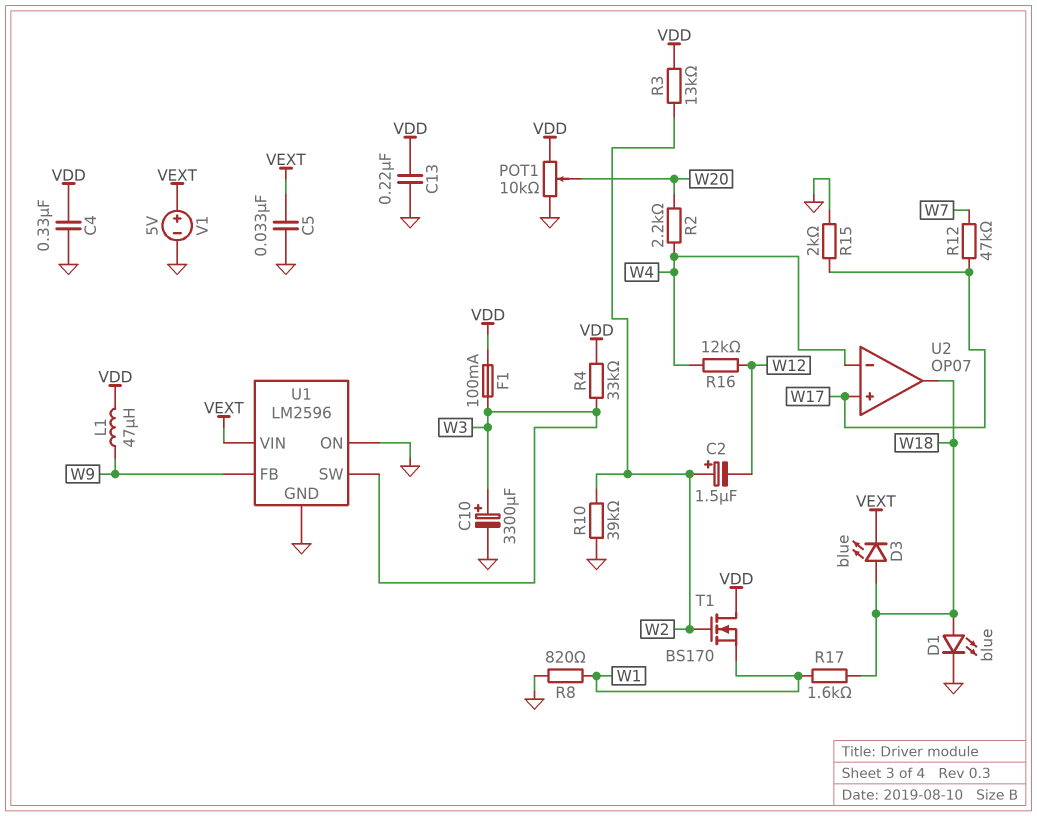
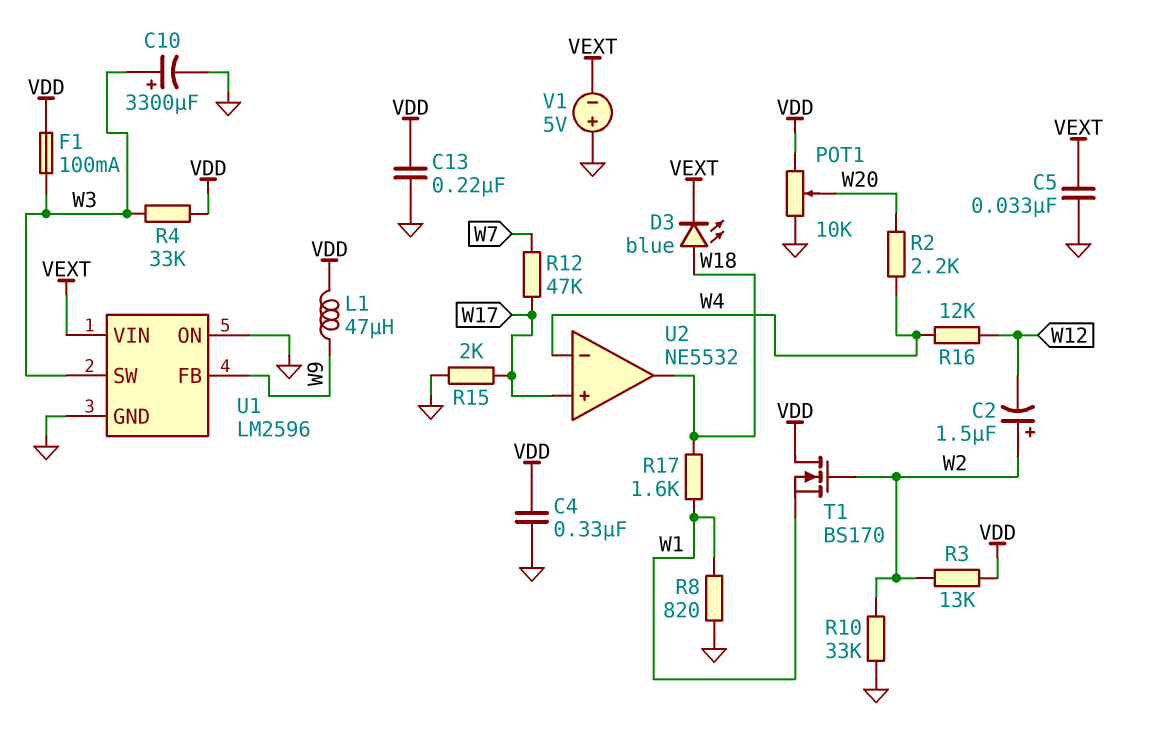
D1: LED blue (A W18, K GND) -> none
R10: 39k (GND, W2) -> 33k (GND, W2)
U2: OP07 -> NE5532
V1: 5V (plus VEXT, minus GND) -> 5V (plus GND, minus VEXT)

